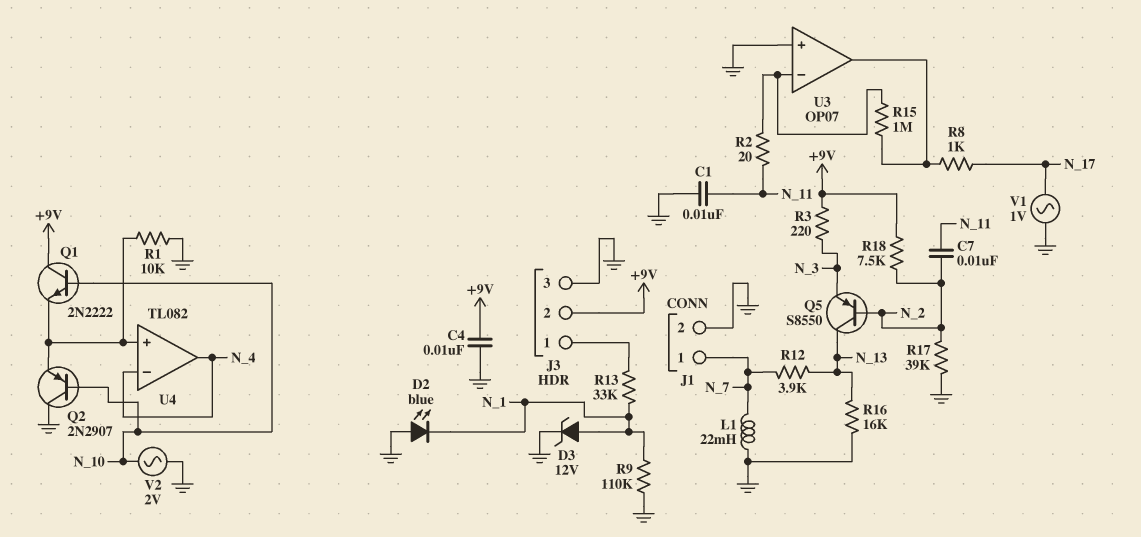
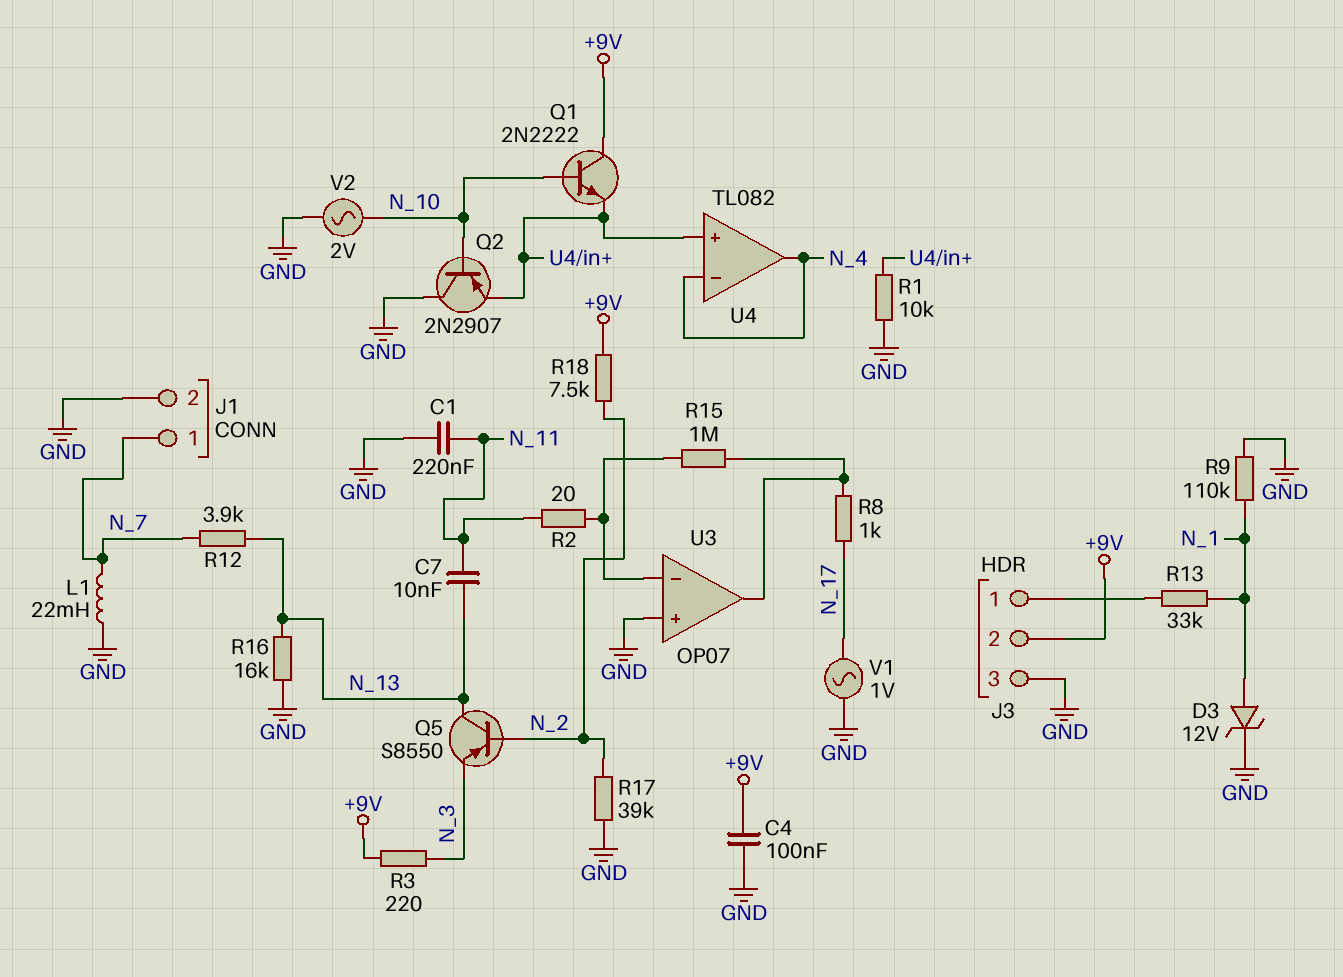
C1: 10nF (GND, N_11) -> 220nF (GND, N_11)
C4: 10nF (+9V, GND) -> 100nF (+9V, GND)
C7: 10nF (N_2, N_11) -> 10nF (N_11, N_13)
D2: LED blue (A GND, K N_1) -> none

